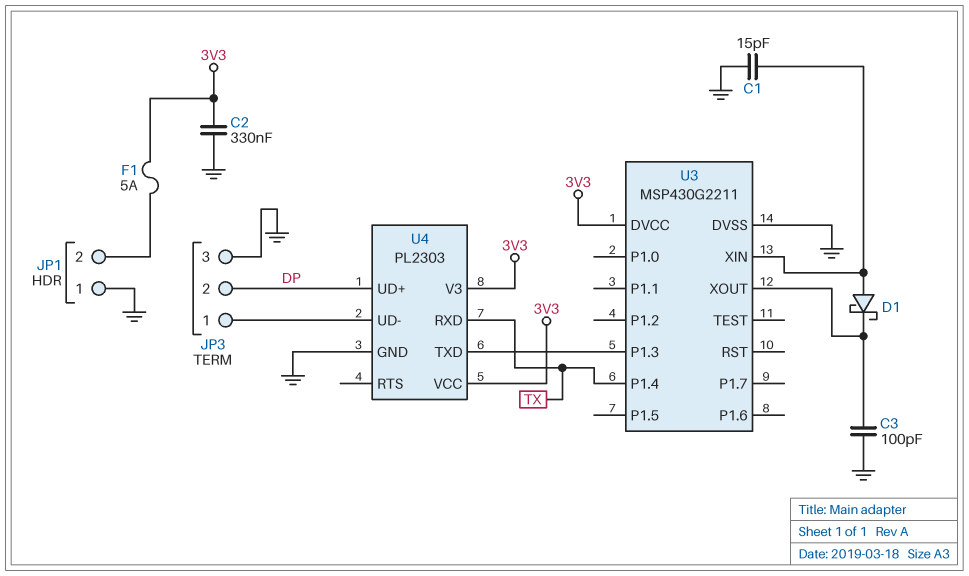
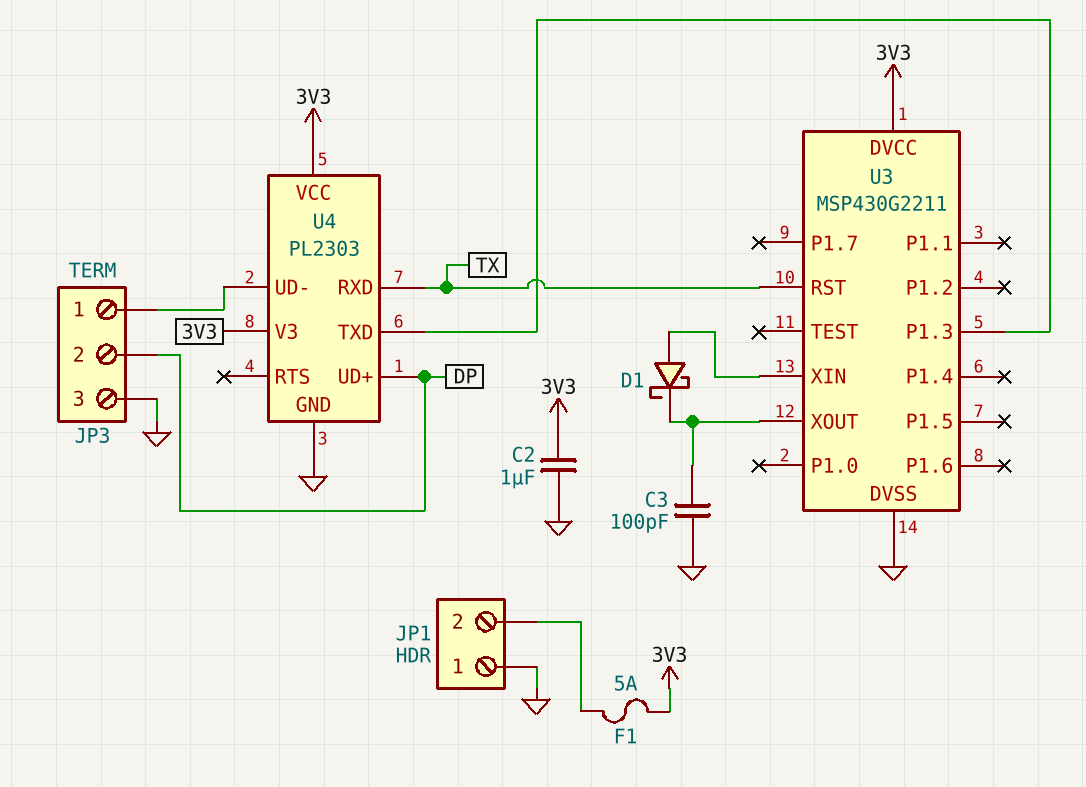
C1: 15pF (GND, U3/XIN) -> none
C2: 330nF (3V3, GND) -> 1uF (3V3, GND)
U3 pin P1.4: TX -> none
U3 pin RST: none -> TX

